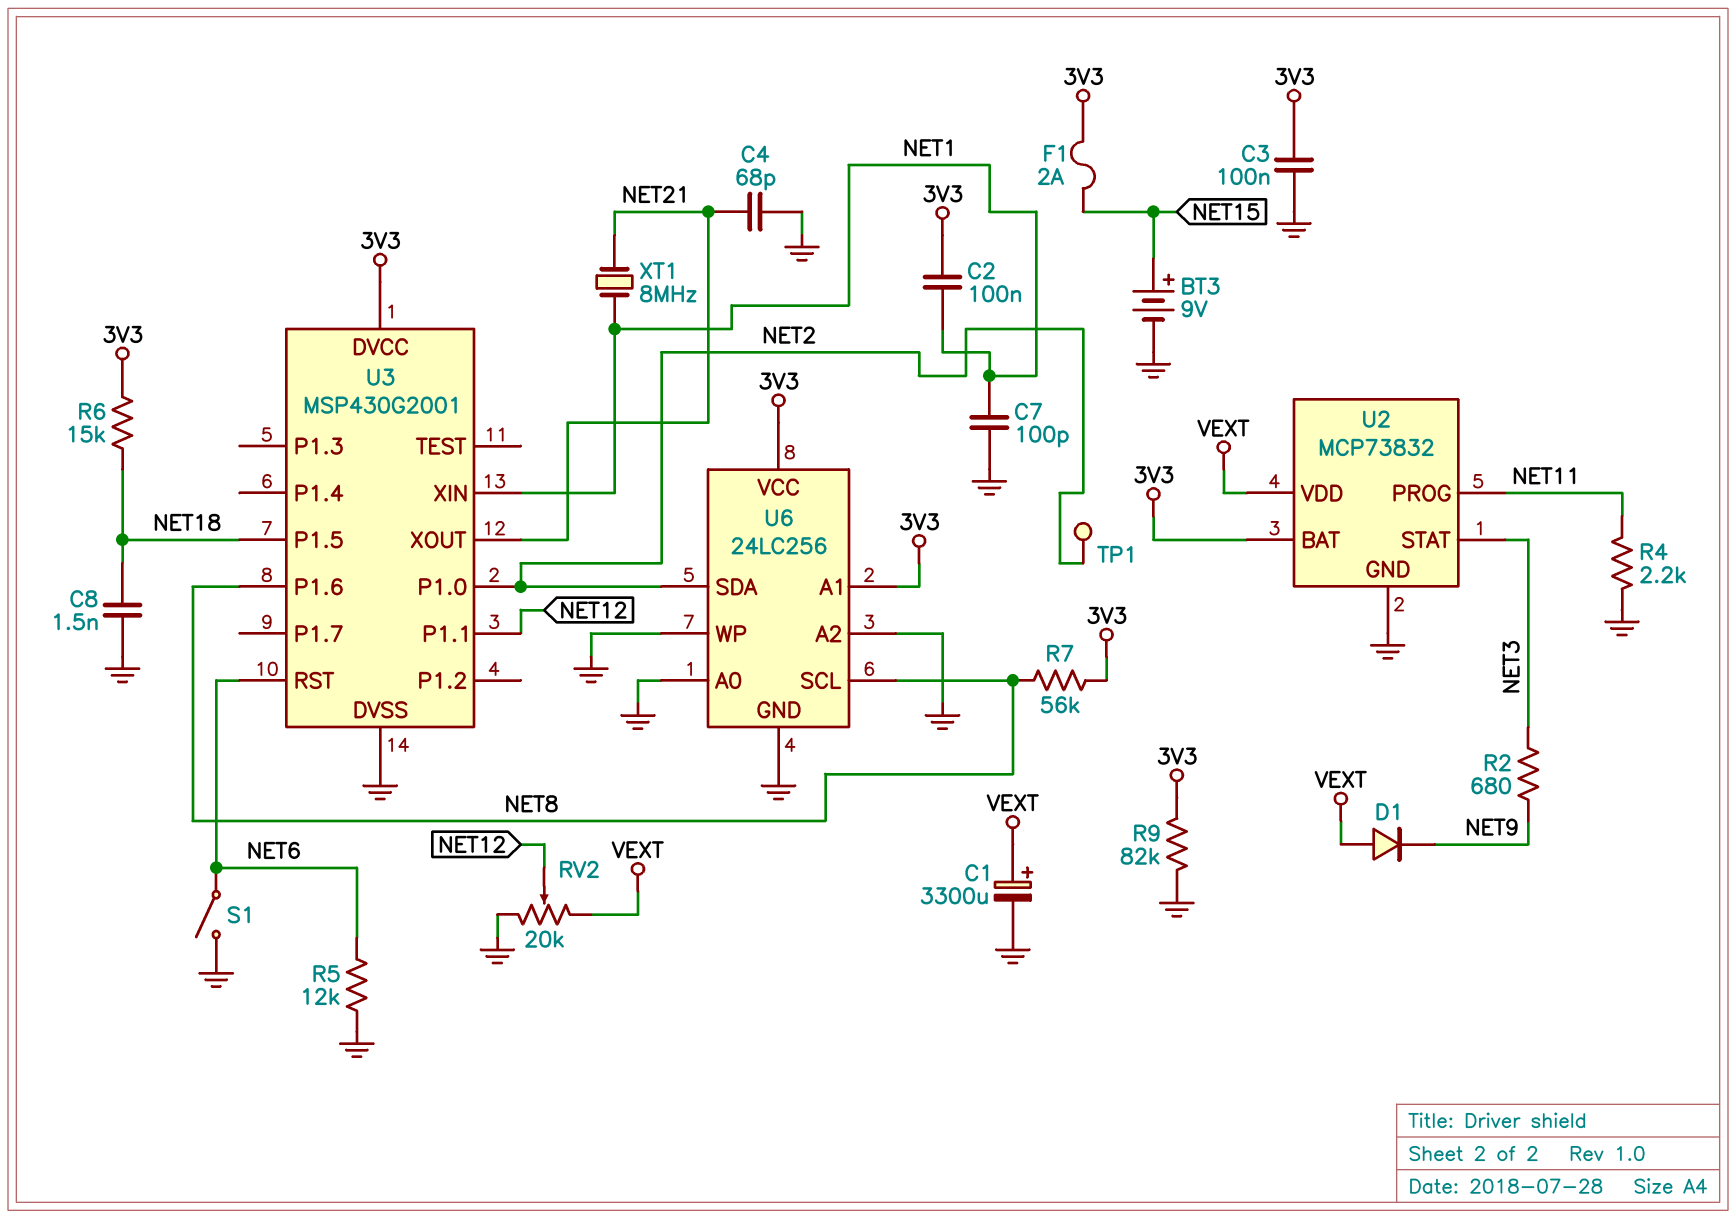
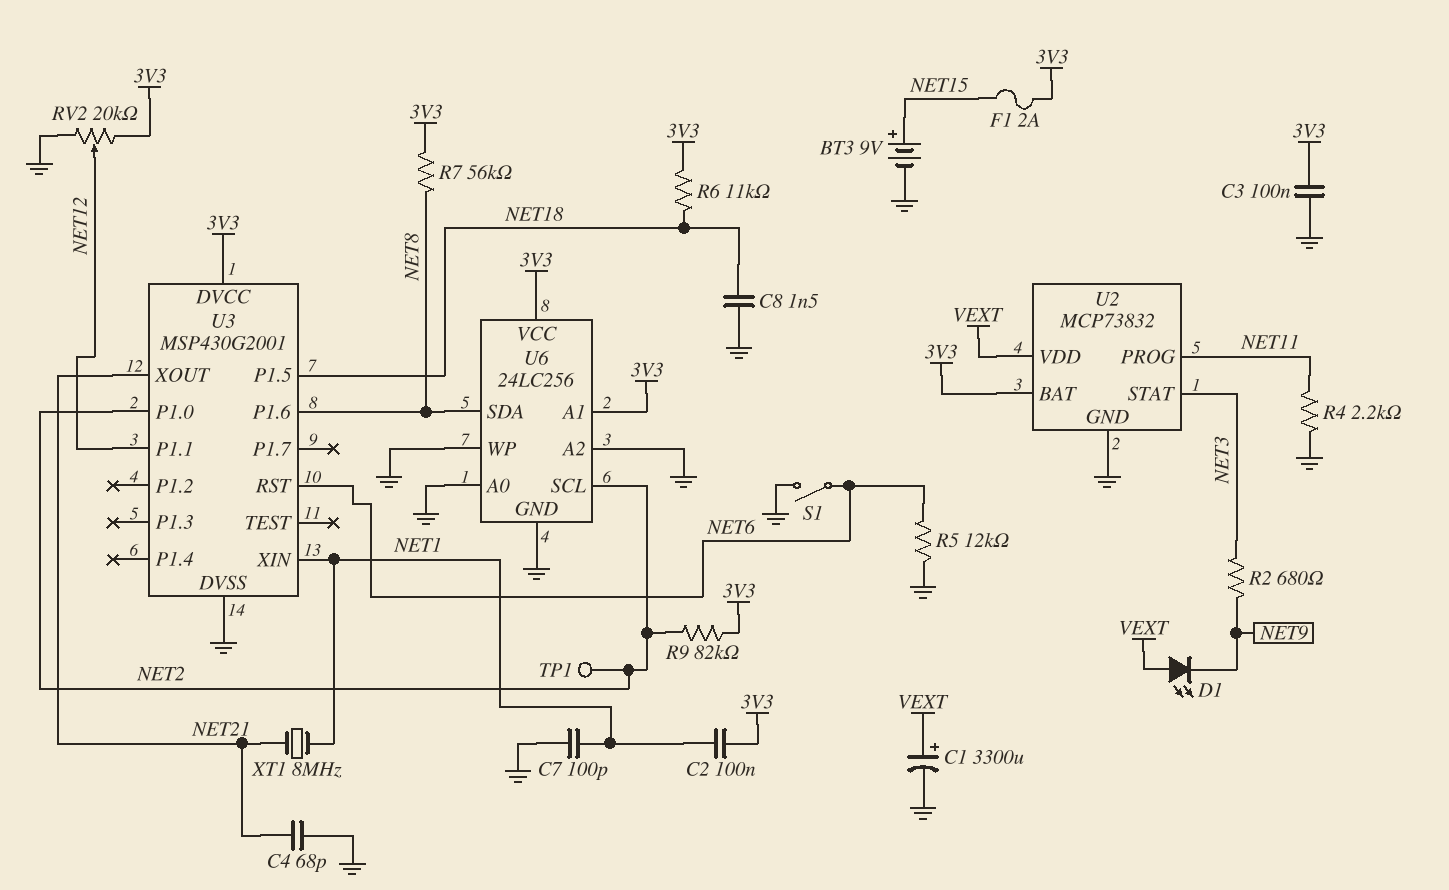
D1: diode (A VEXT, K NET9) -> LED (A VEXT, K NET9)
R6: 15k (3V3, NET18) -> 11k (3V3, NET18)
R9: 82k (3V3, GND) -> 82k (3V3, NET2)
RV2: 20k (GND, VEXT, wiper NET12) -> 20k (3V3, GND, wiper NET12)
U6 pin SCL: NET8 -> NET2
U6 pin SDA: NET2 -> NET8

